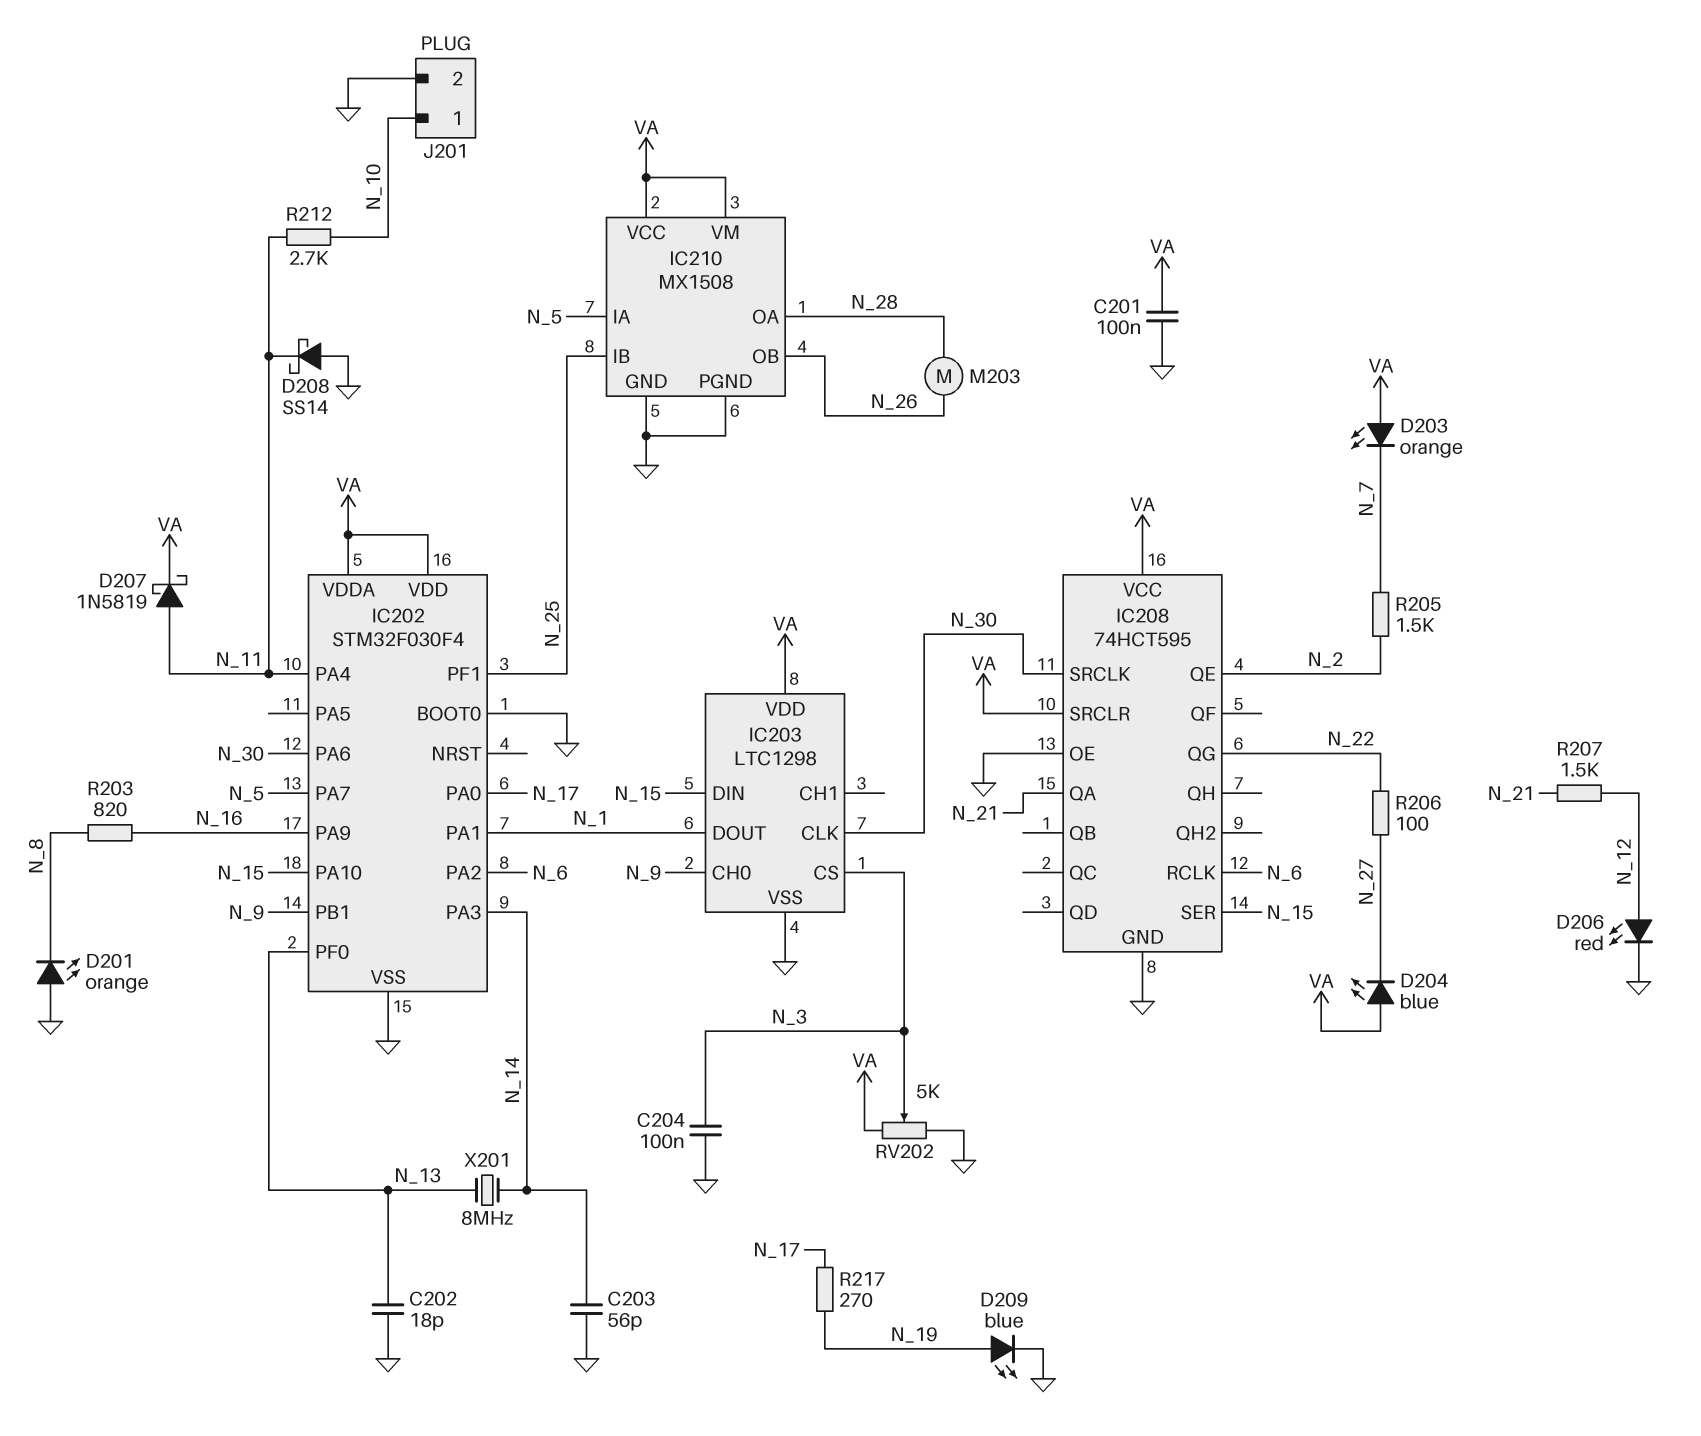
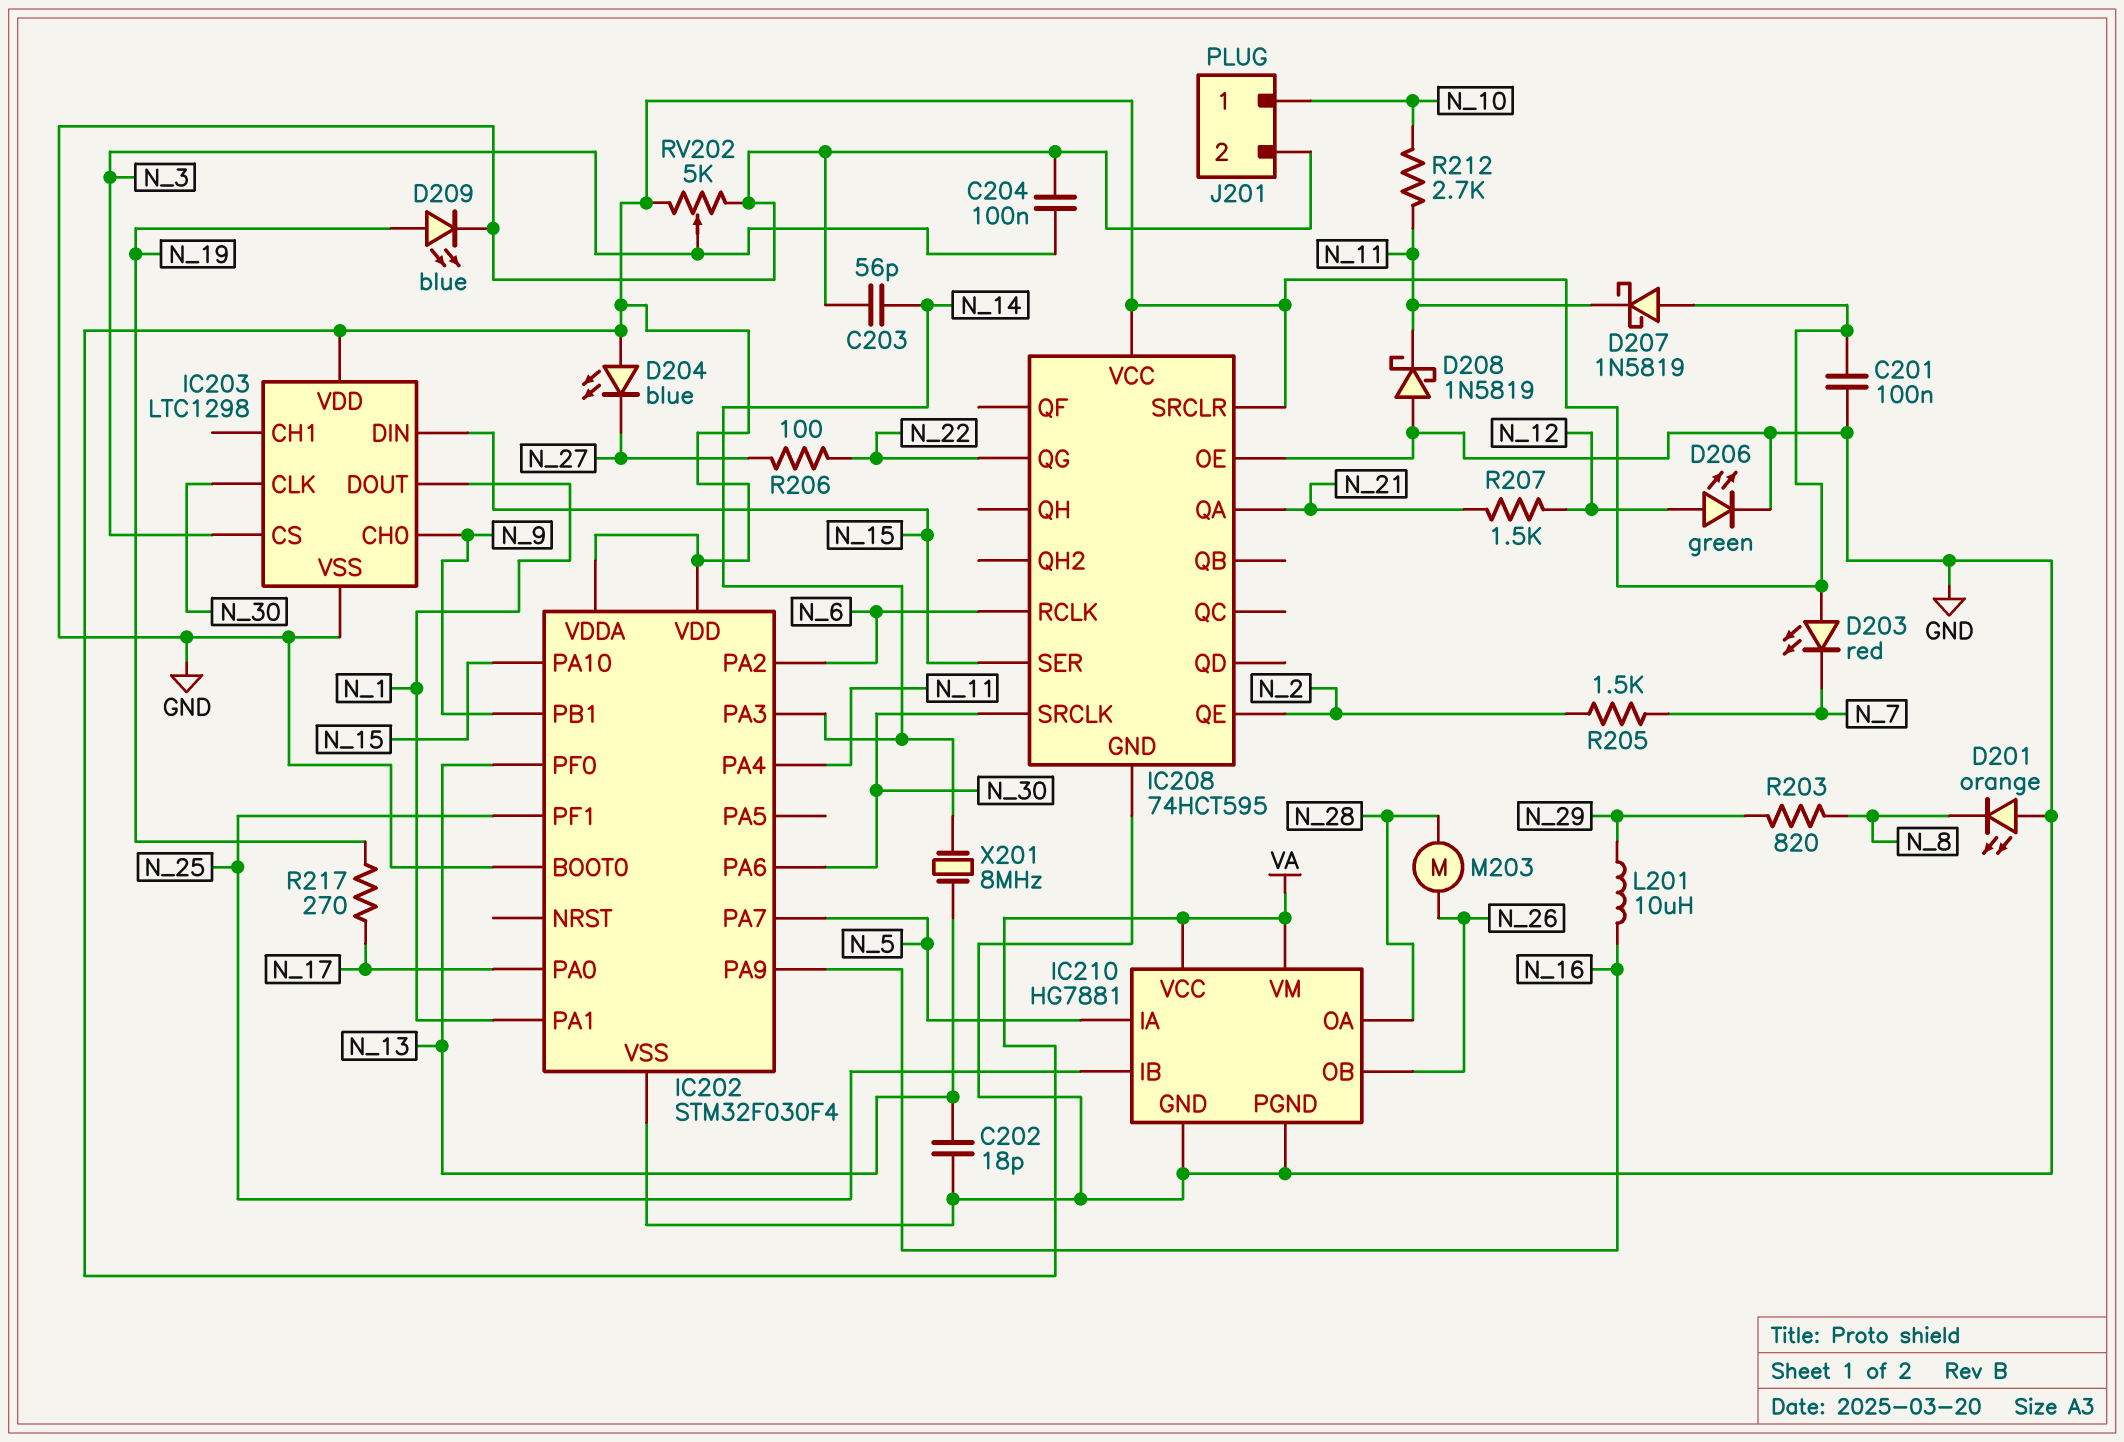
D203: LED orange (A VA, K N_7) -> LED red (A VA, K N_7)
D206: LED red (A N_12, K GND) -> LED green (A N_12, K GND)
D207: schottky 1N5819 (A N_11, K VA) -> schottky 1N5819 (A VA, K N_11)
D208: schottky SS14 (A GND, K N_11) -> schottky 1N5819 (A GND, K N_11)
IC210: MX1508 -> HG7881
L201: none -> 10uH (N_16, N_29)
R203: 820 (N_8, N_16) -> 820 (N_8, N_29)

